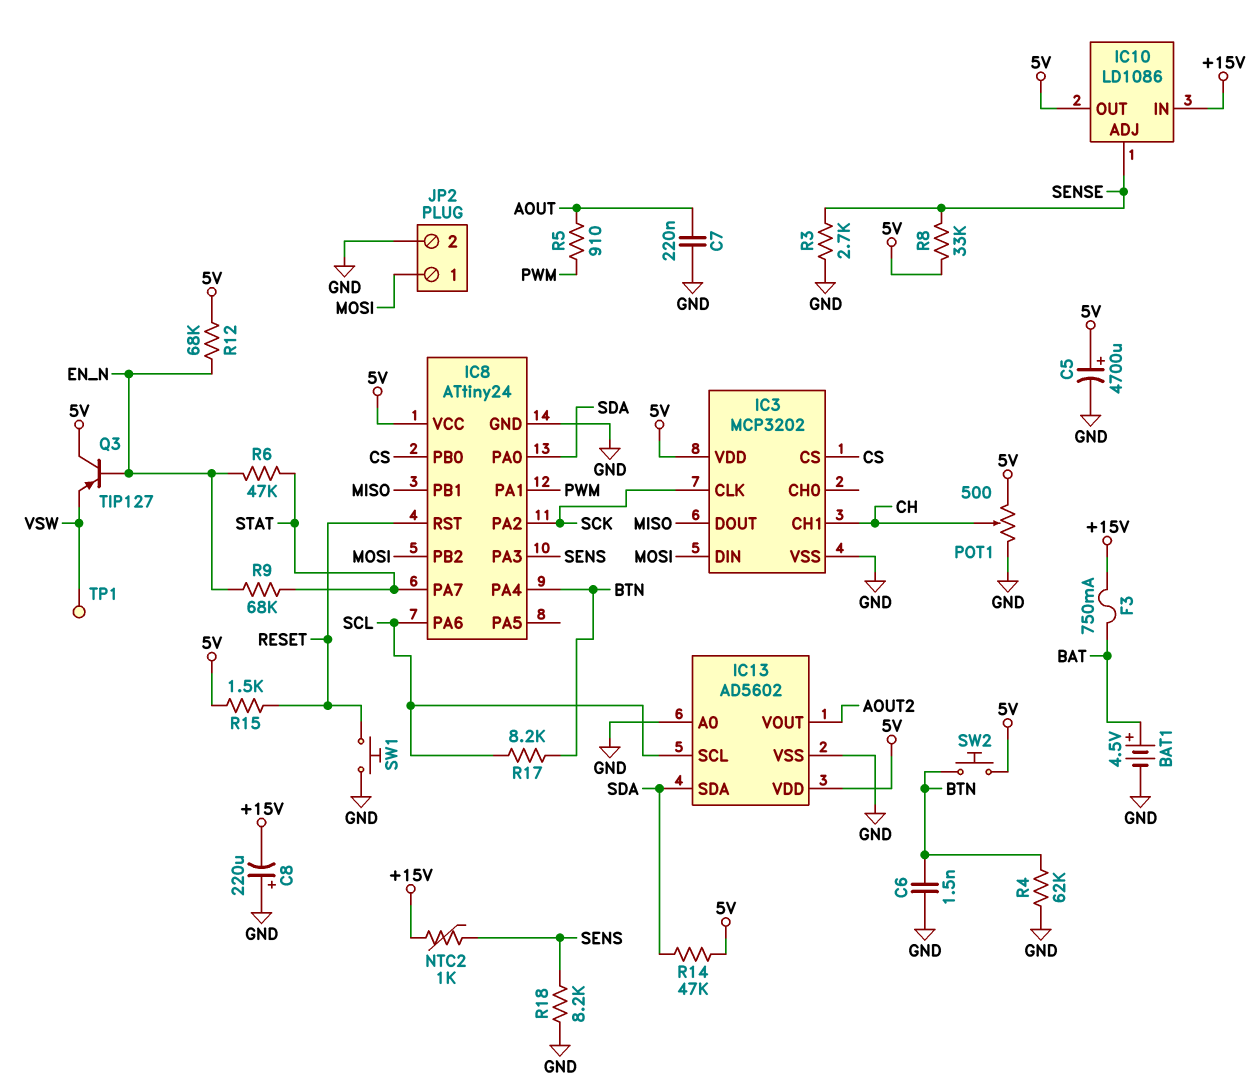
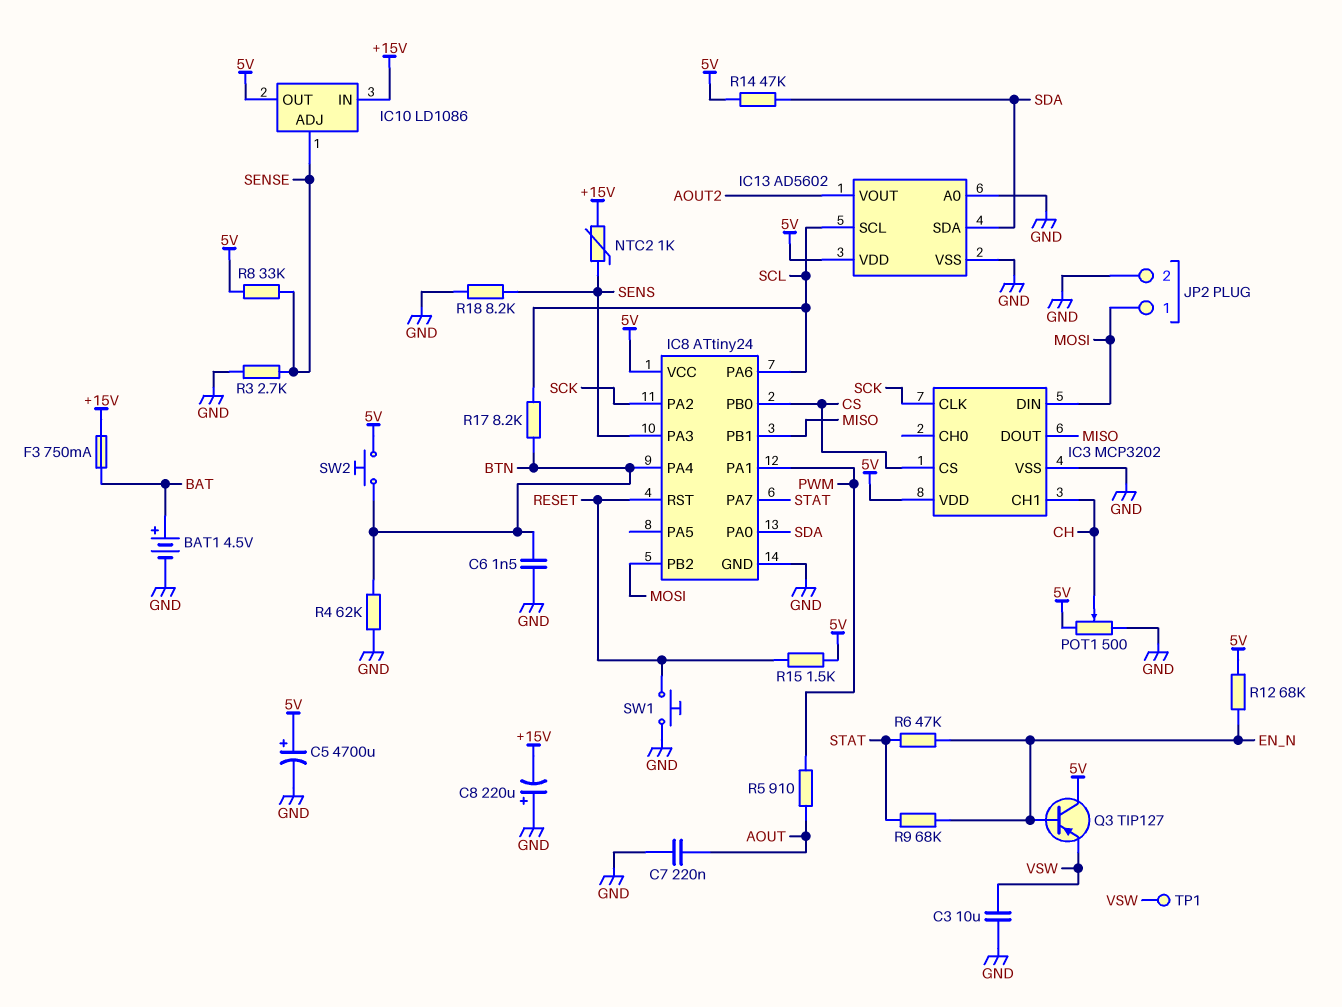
C3: none -> 10uF (GND, VSW)

